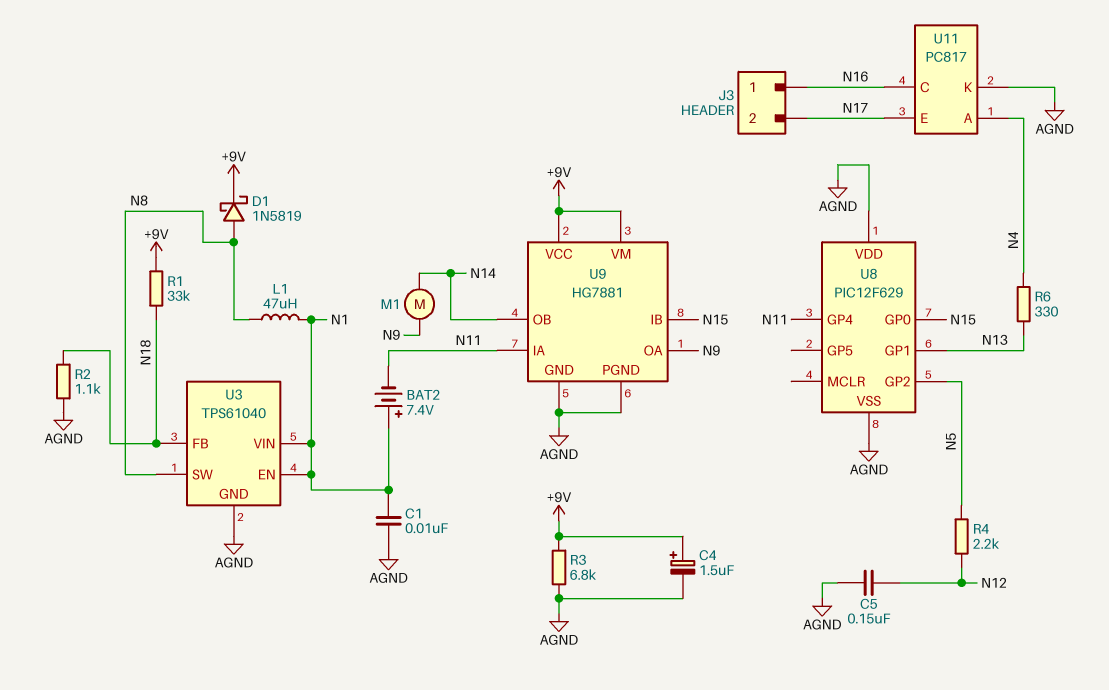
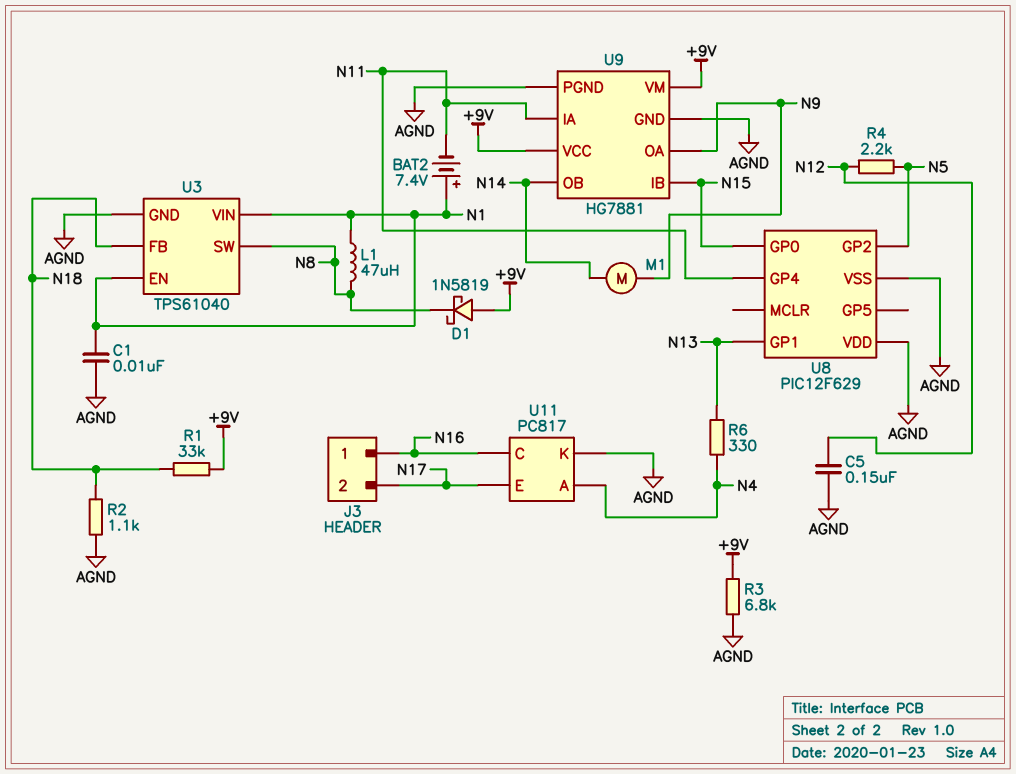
C4: 1.5uF (plus +9V, minus AGND) -> none
D1: schottky 1N5819 (A N8, K +9V) -> schottky 1N5819 (A +9V, K N8)

